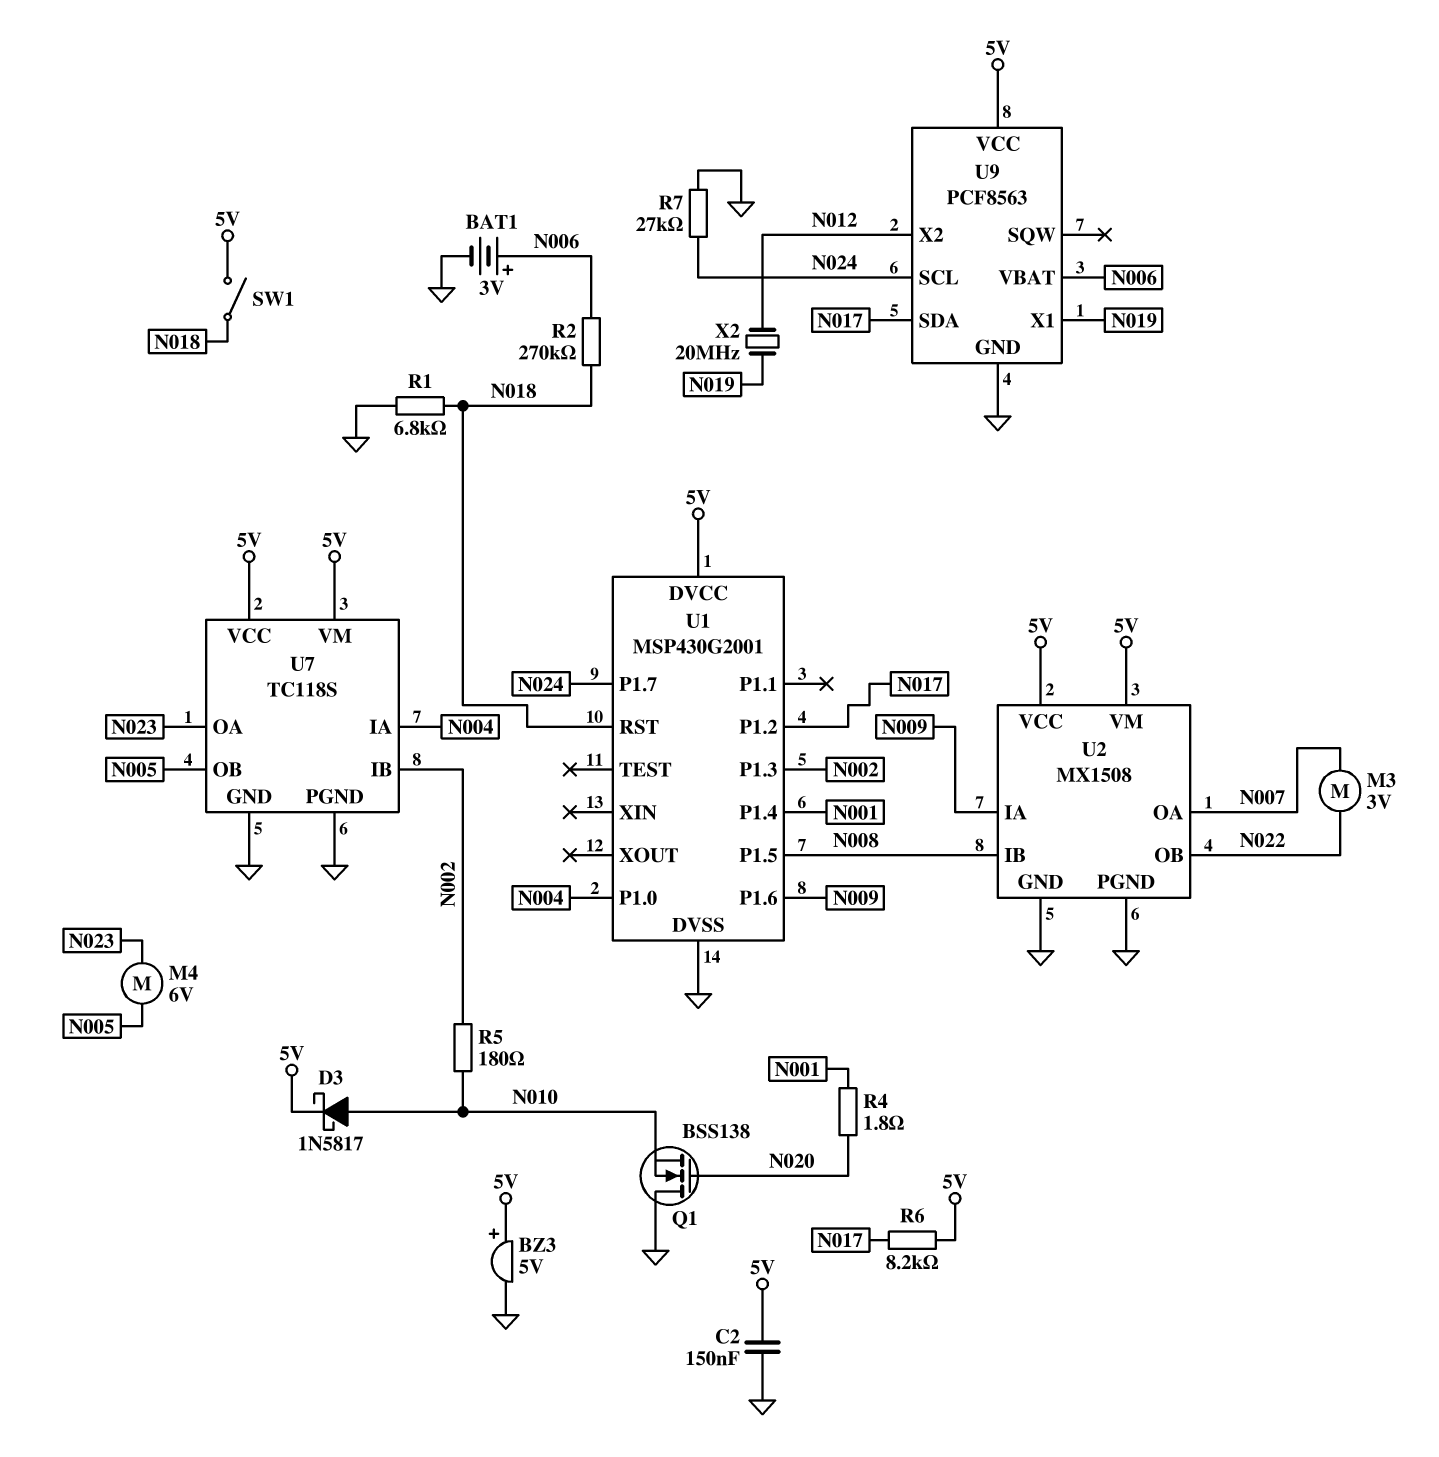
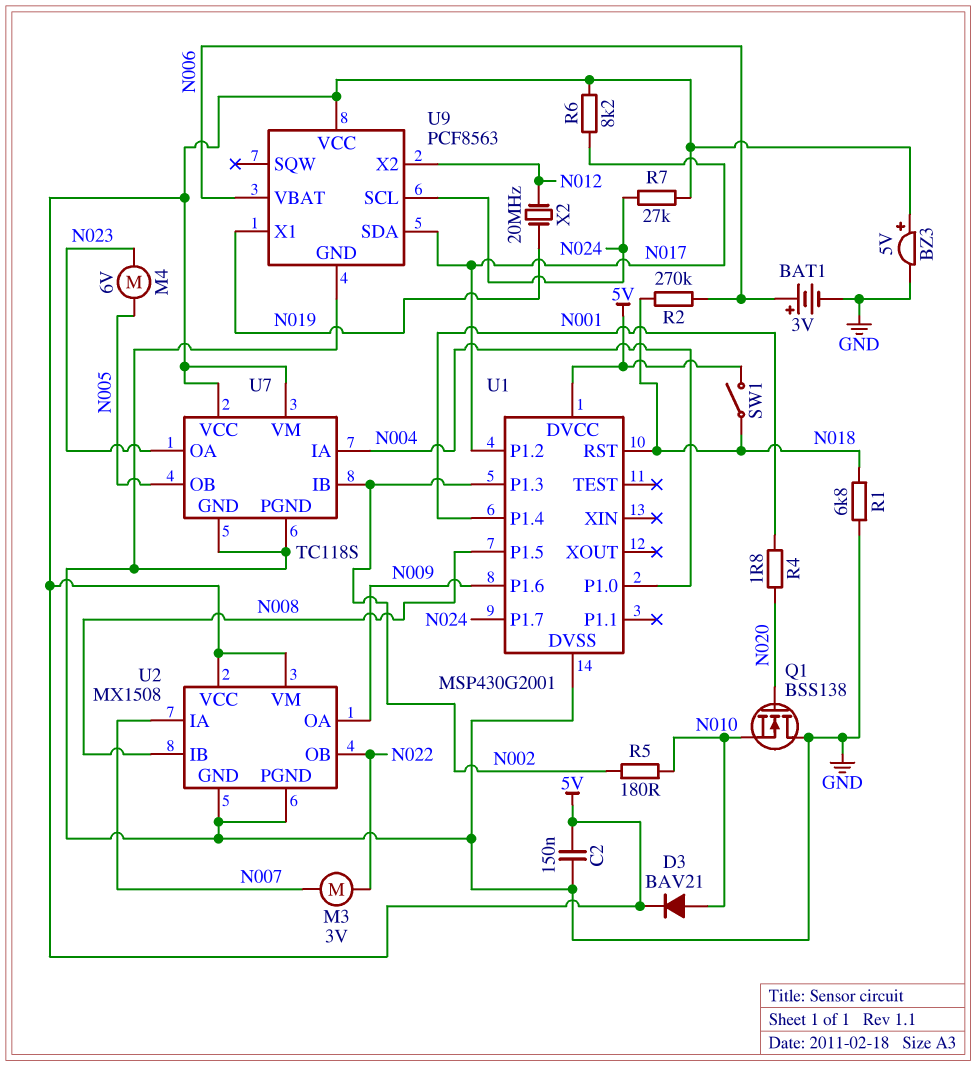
D3: schottky 1N5817 (A N010, K 5V) -> diode BAV21 (A N010, K 5V)
R7: 27k (GND, N024) -> 27k (5V, N024)
U2 pin IA: N009 -> N007
U2 pin OA: N007 -> N009

